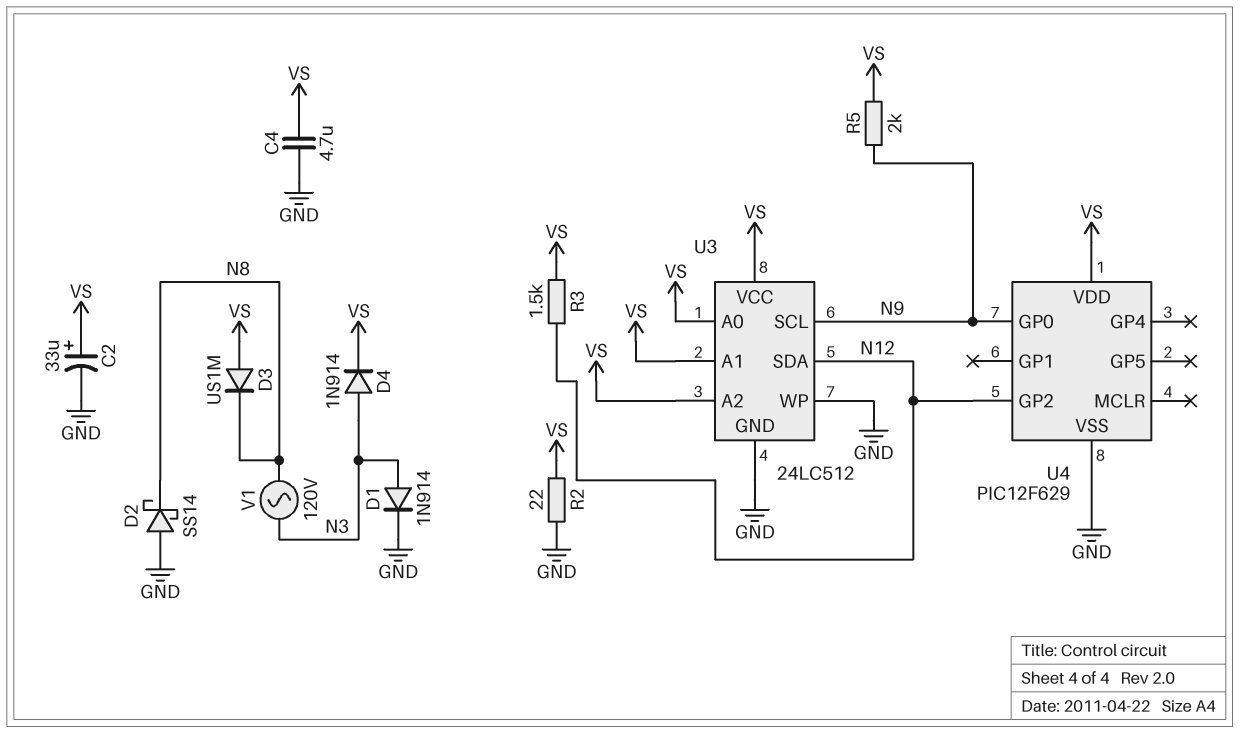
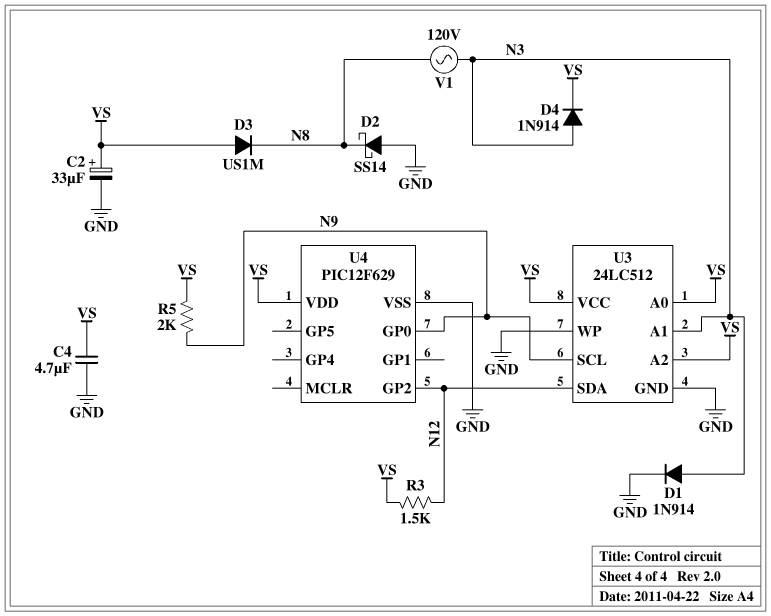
R2: 22 (GND, VS) -> none
U3 pin A1: VS -> N3

